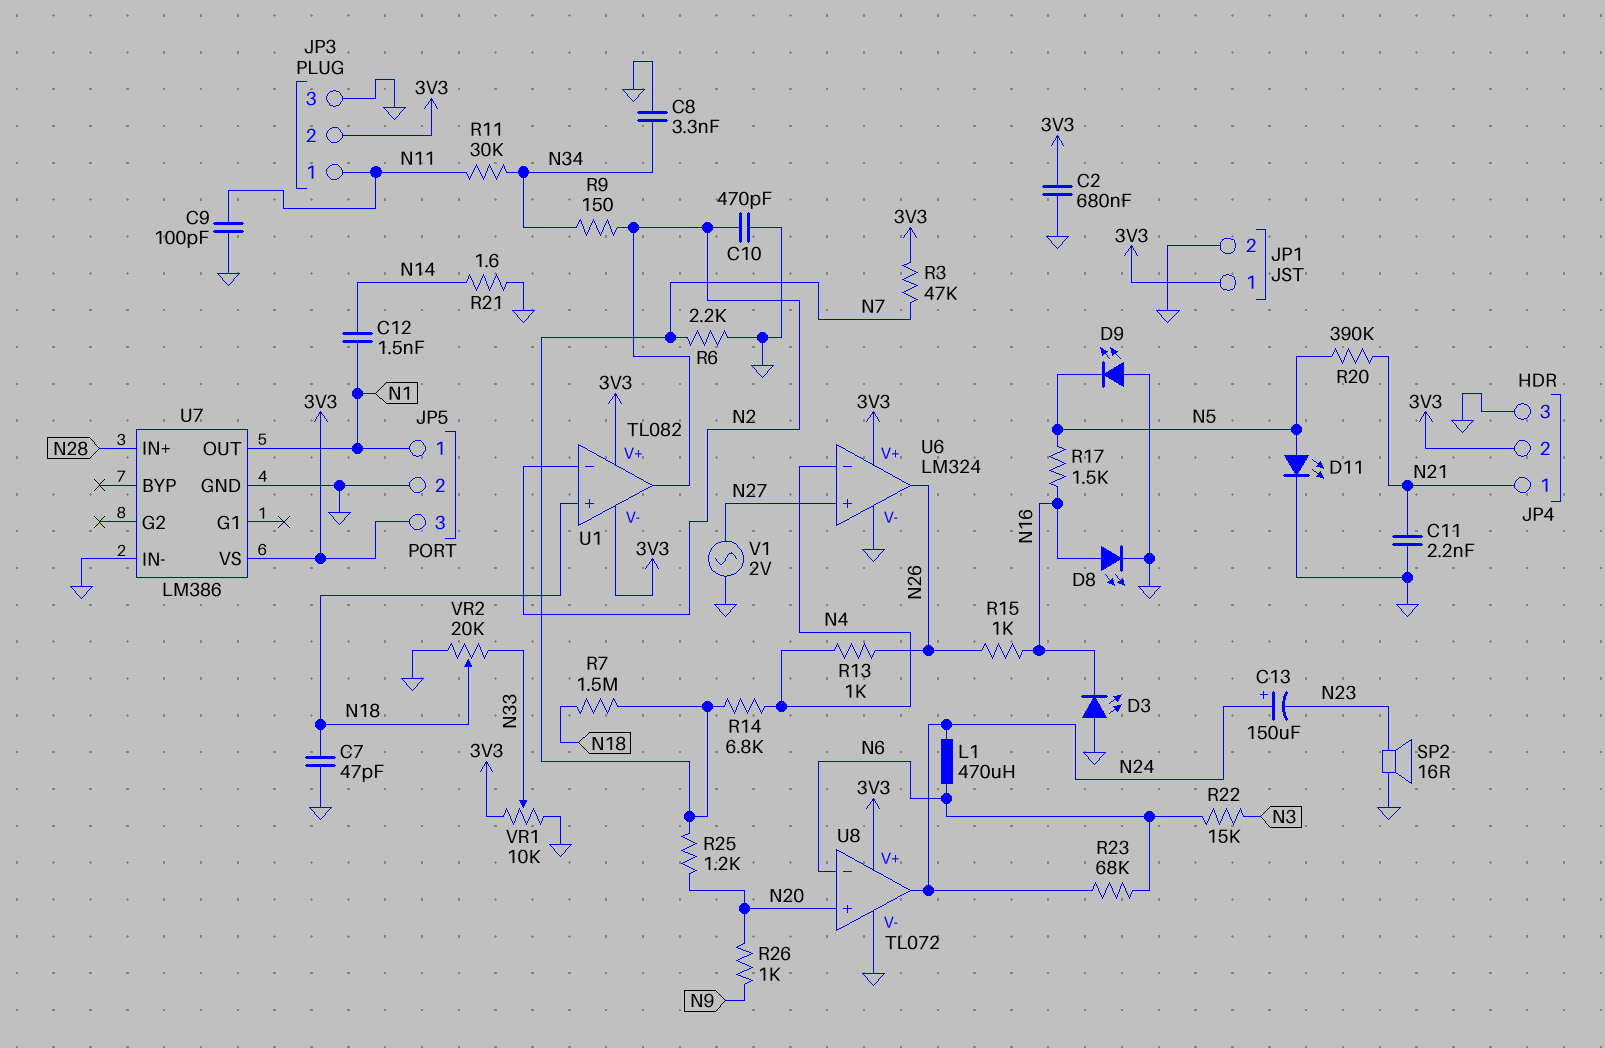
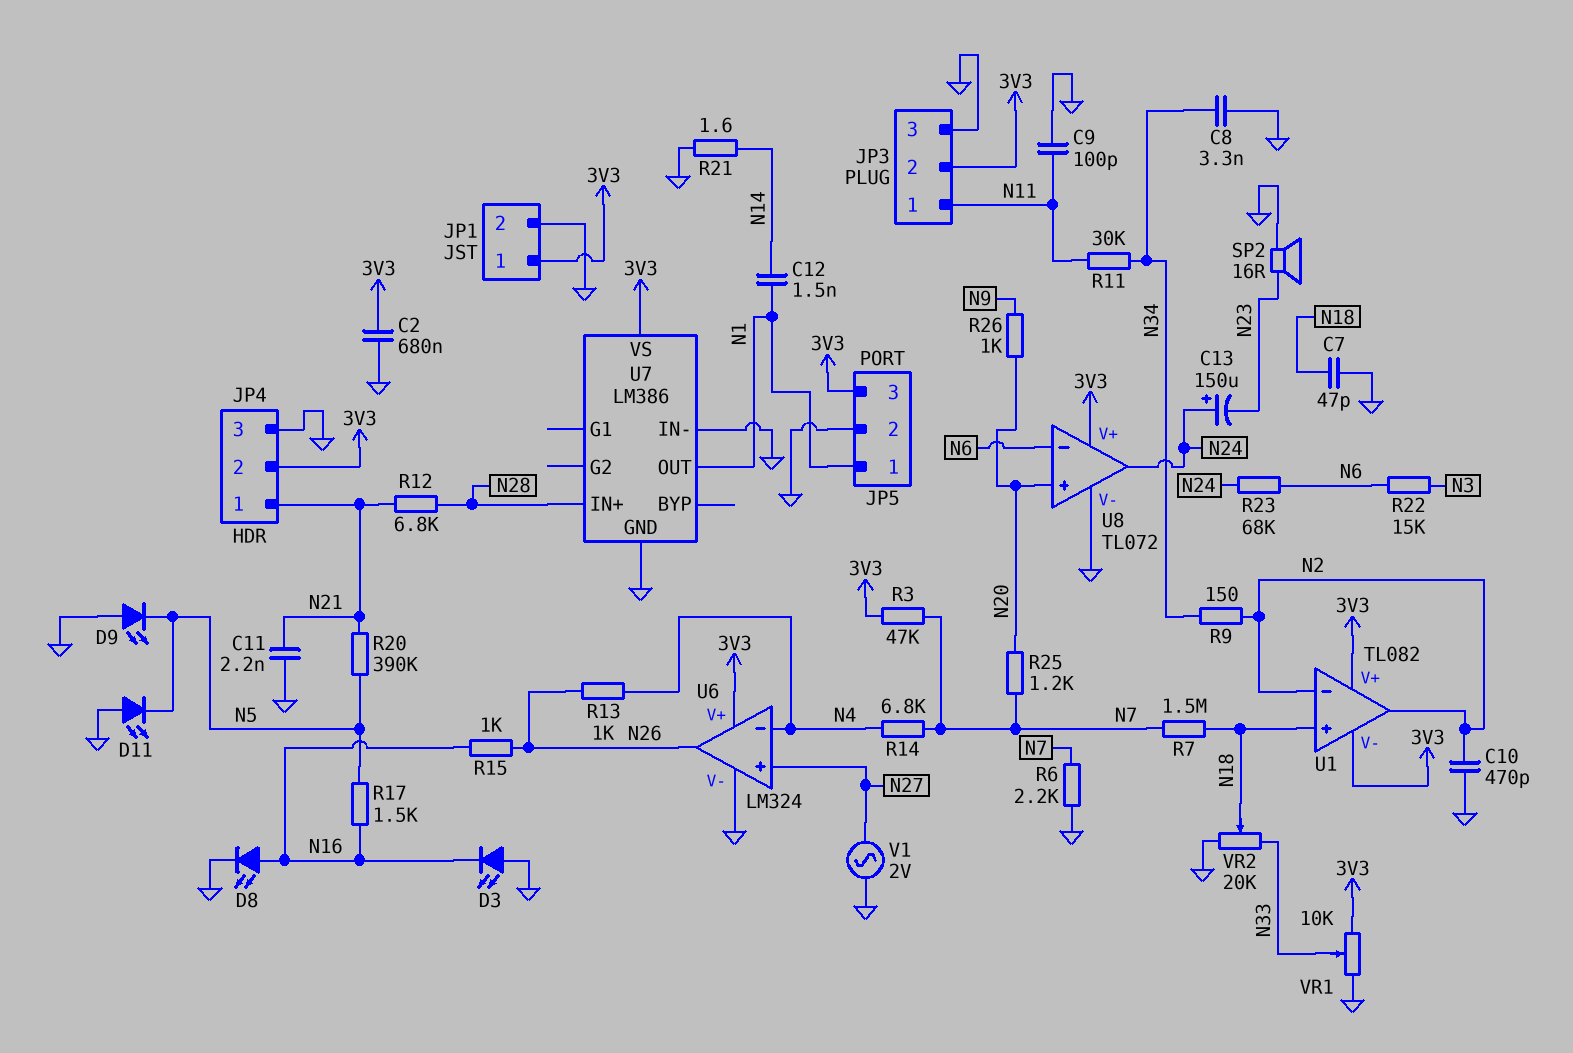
D11: LED (A N5, K GND) -> LED (A GND, K N5)
L1: 470uH (N6, N24) -> none
R12: none -> 6.8k (N21, N28)

